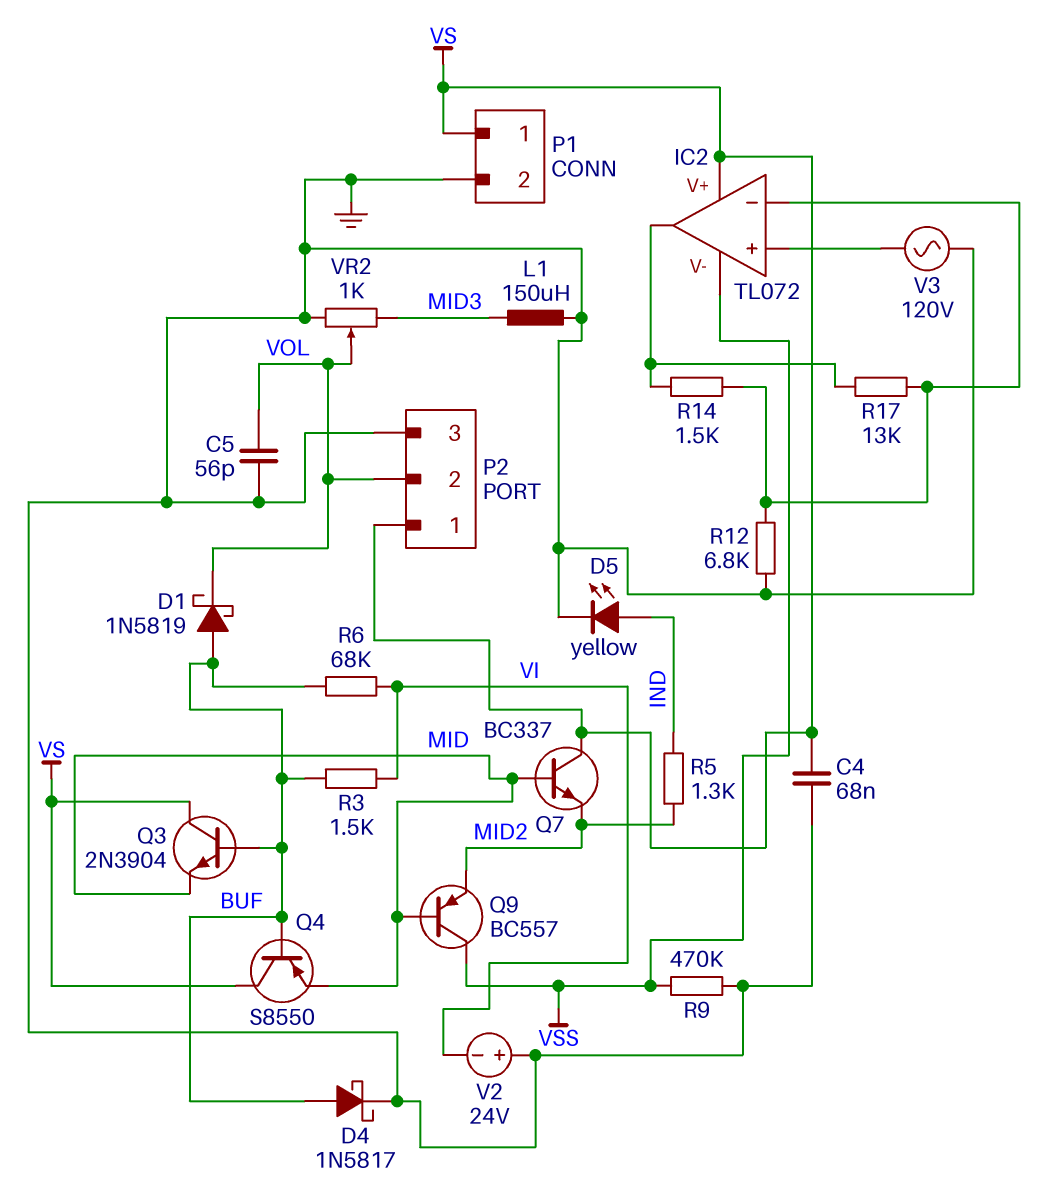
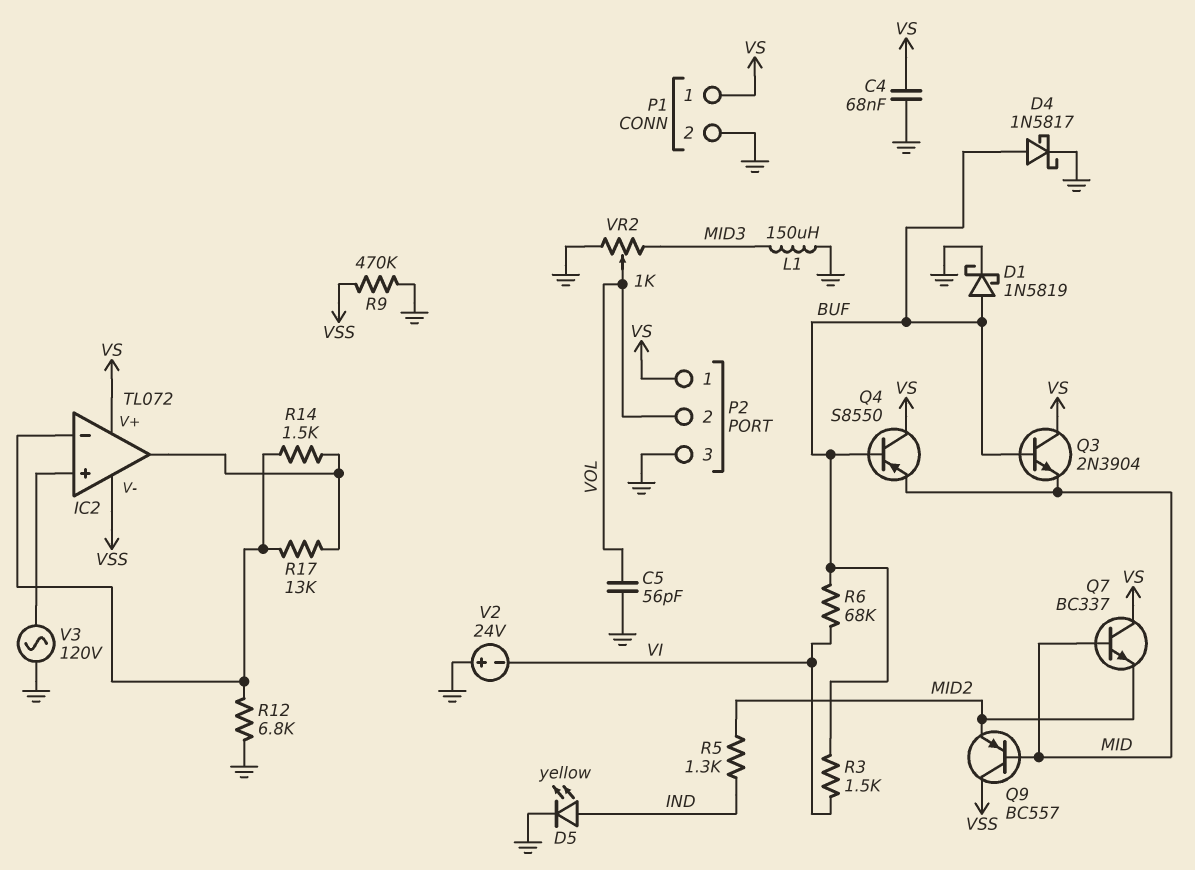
D1: schottky 1N5819 (A BUF, K VOL) -> schottky 1N5819 (A BUF, K GND)

